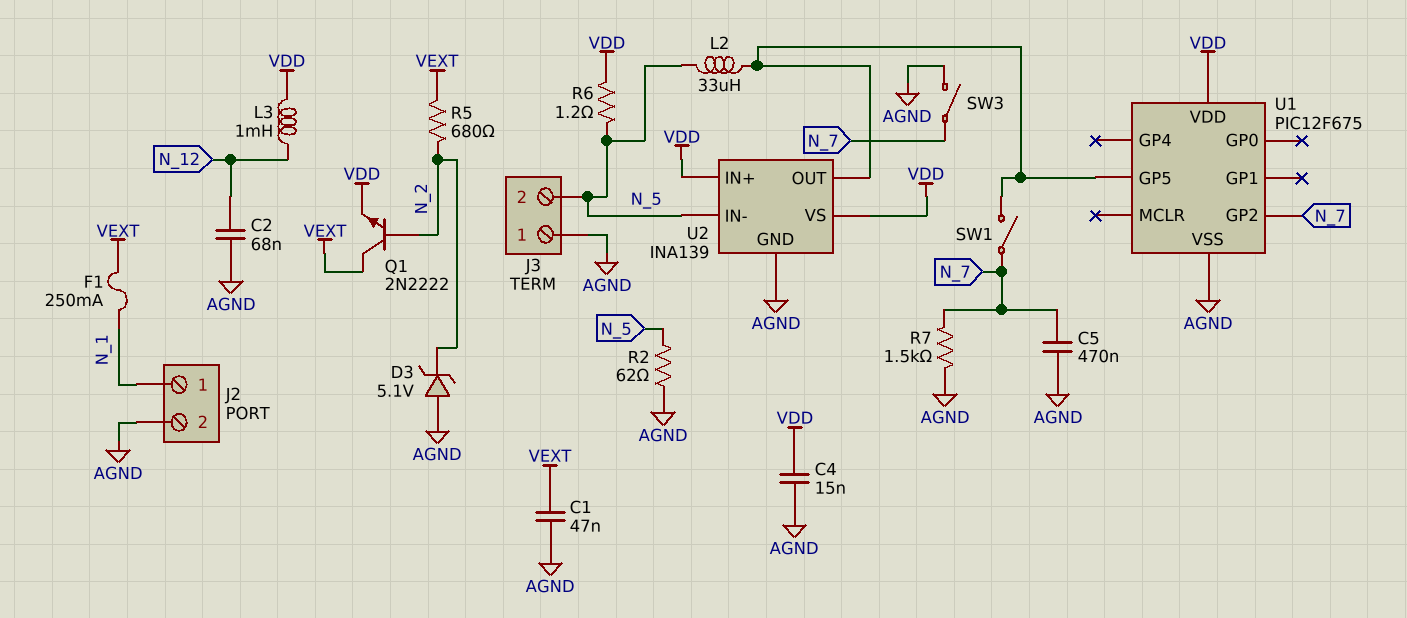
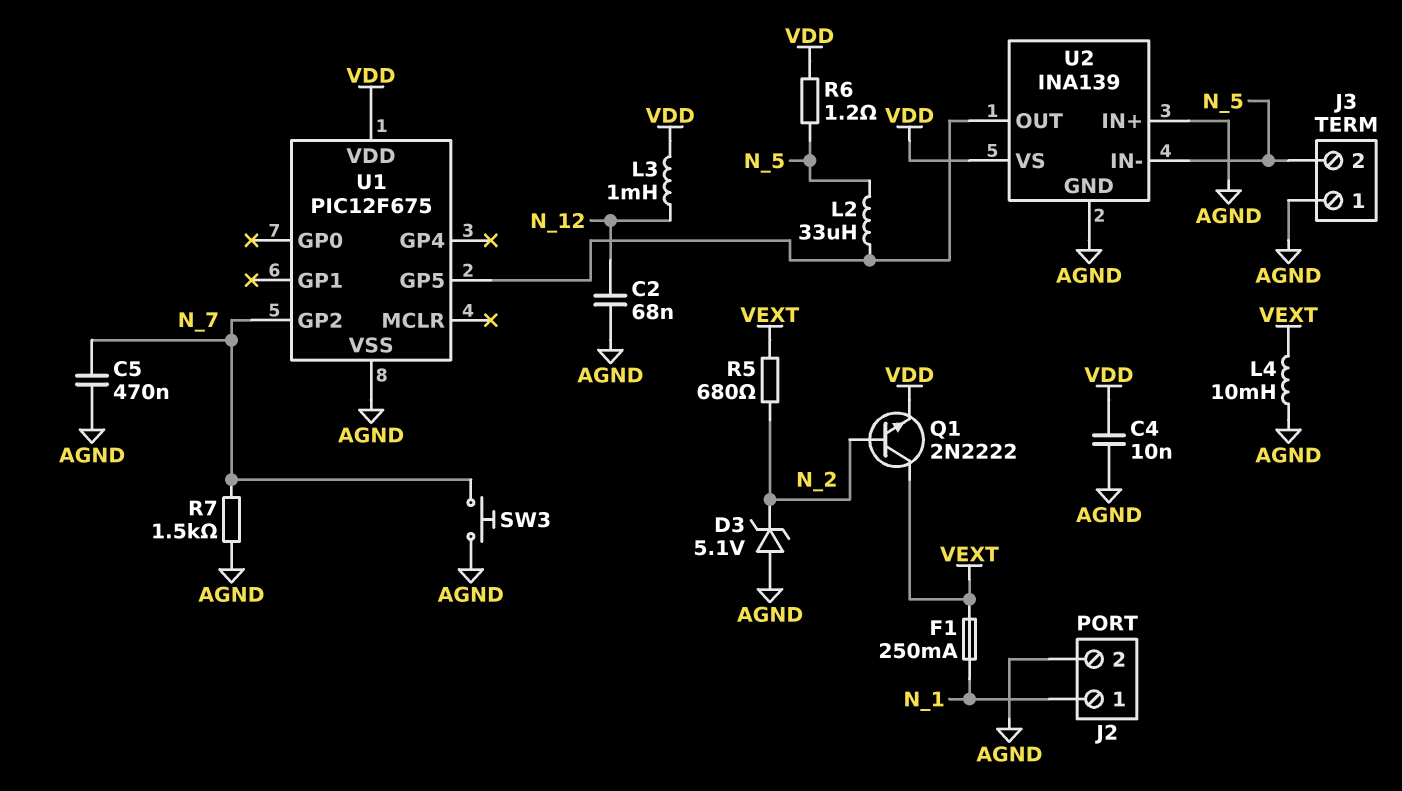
C1: 47nF (AGND, VEXT) -> none
C4: 15nF (AGND, VDD) -> 10nF (AGND, VDD)
L4: none -> 10mH (AGND, VEXT)
R2: 62 (AGND, N_5) -> none
SW1: switch (N_7, U1/GP5) -> none
SW3: switch (AGND, N_7) -> button (AGND, N_7)
U2 pin IN+: VDD -> AGND

